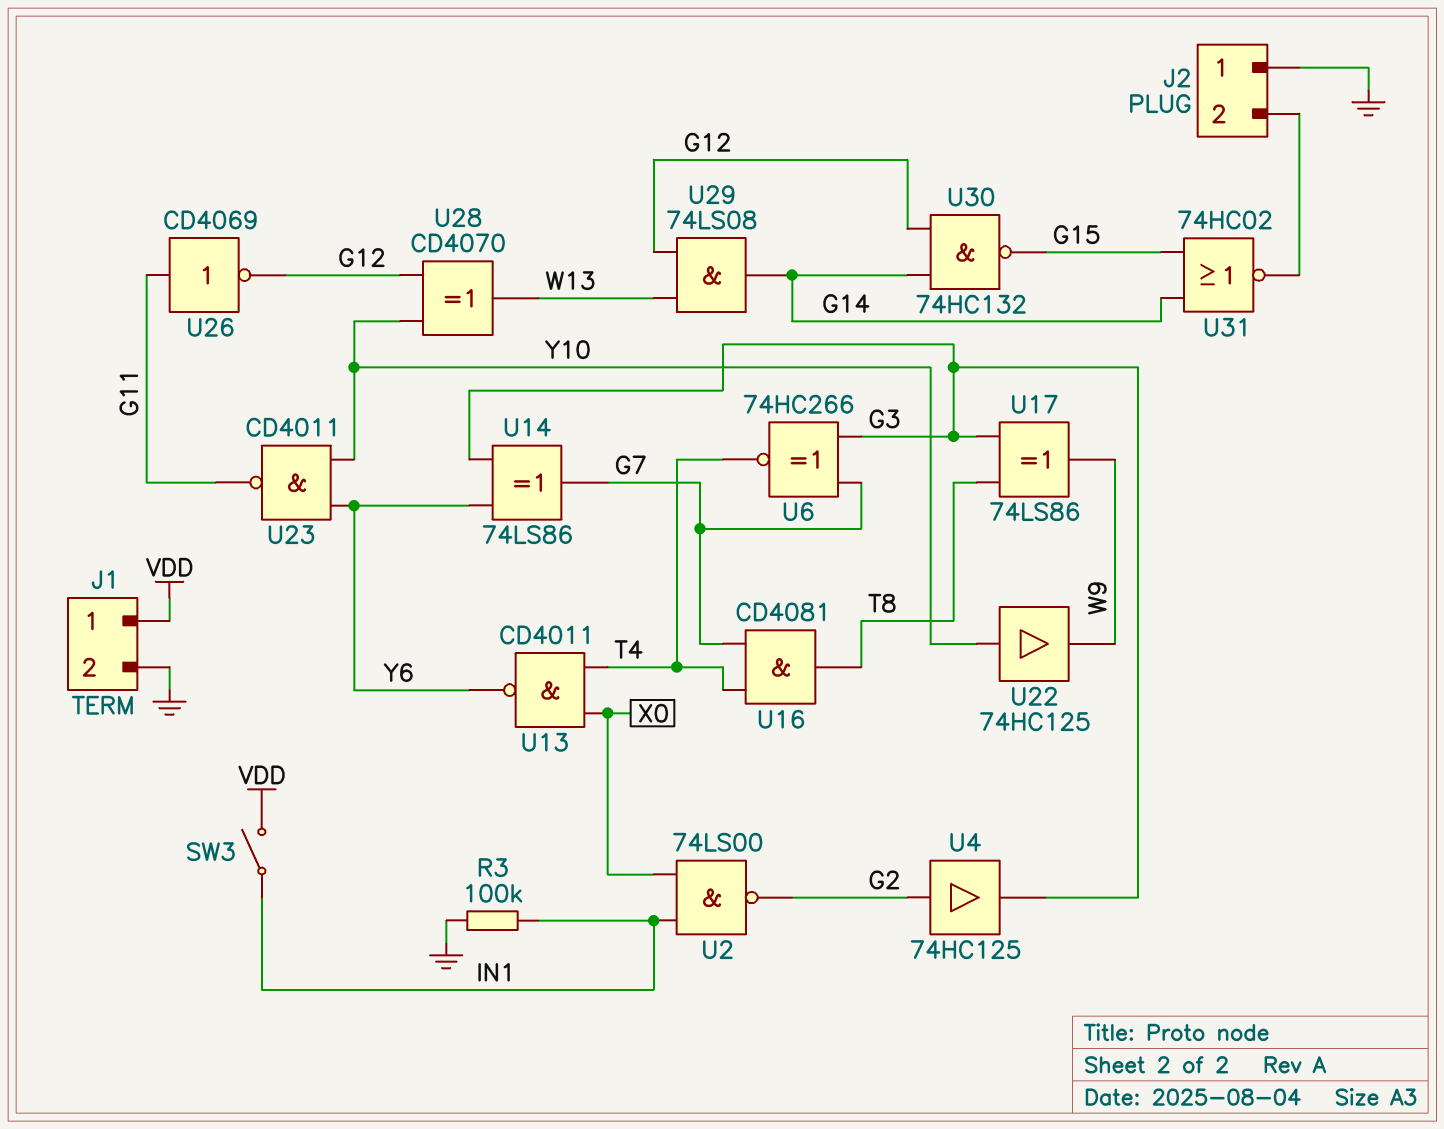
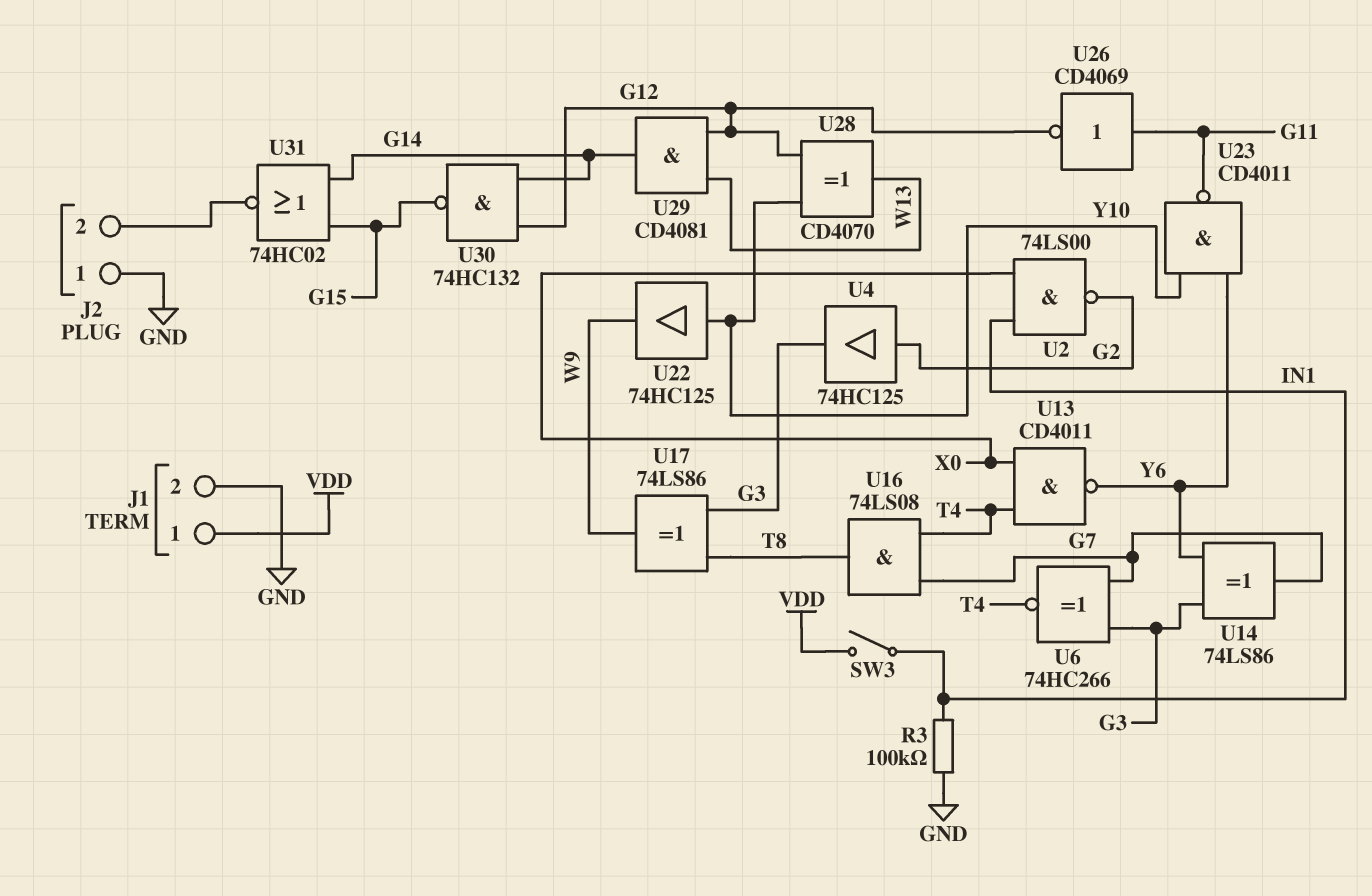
U16: AND CD4081 (in G7, in T4, out T8) -> AND 74LS08 (in G7, in T4, out T8)
U29: AND 74LS08 (in G12, in W13, out G14) -> AND CD4081 (in G12, in W13, out G14)

